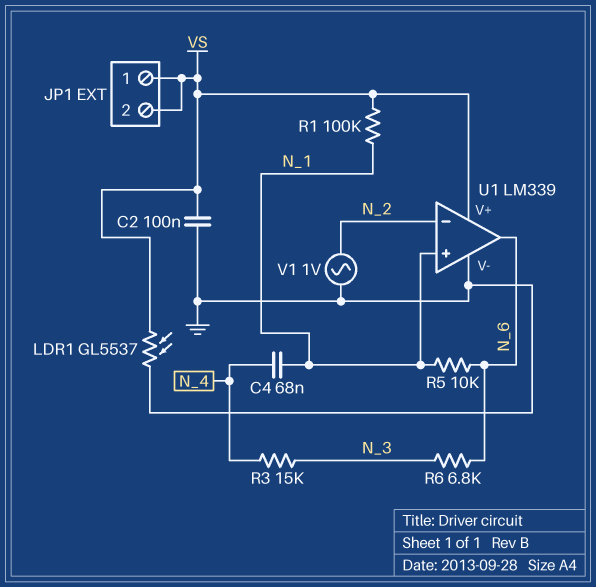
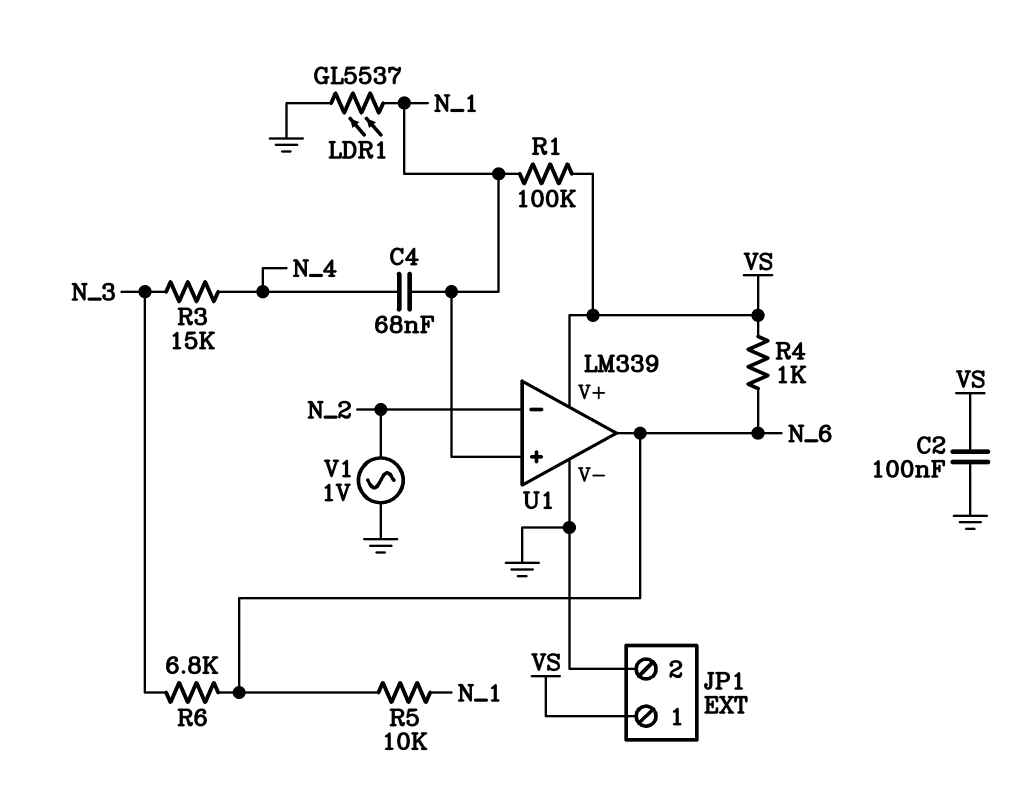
JP1 pin 2: VS -> GND
LDR1: GL5537 (GND, VS) -> GL5537 (GND, N_1)
R4: none -> 1k (N_6, VS)

